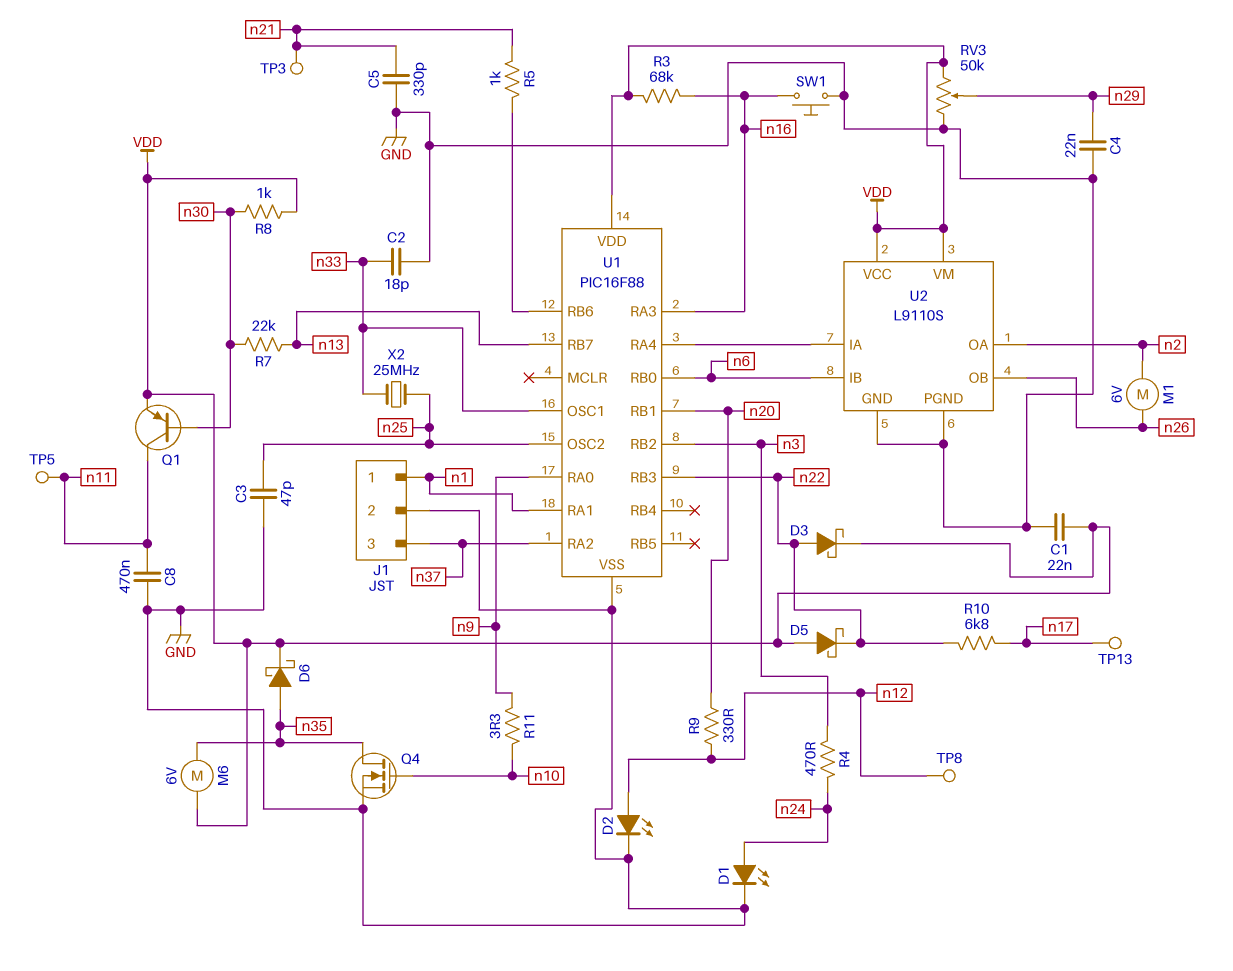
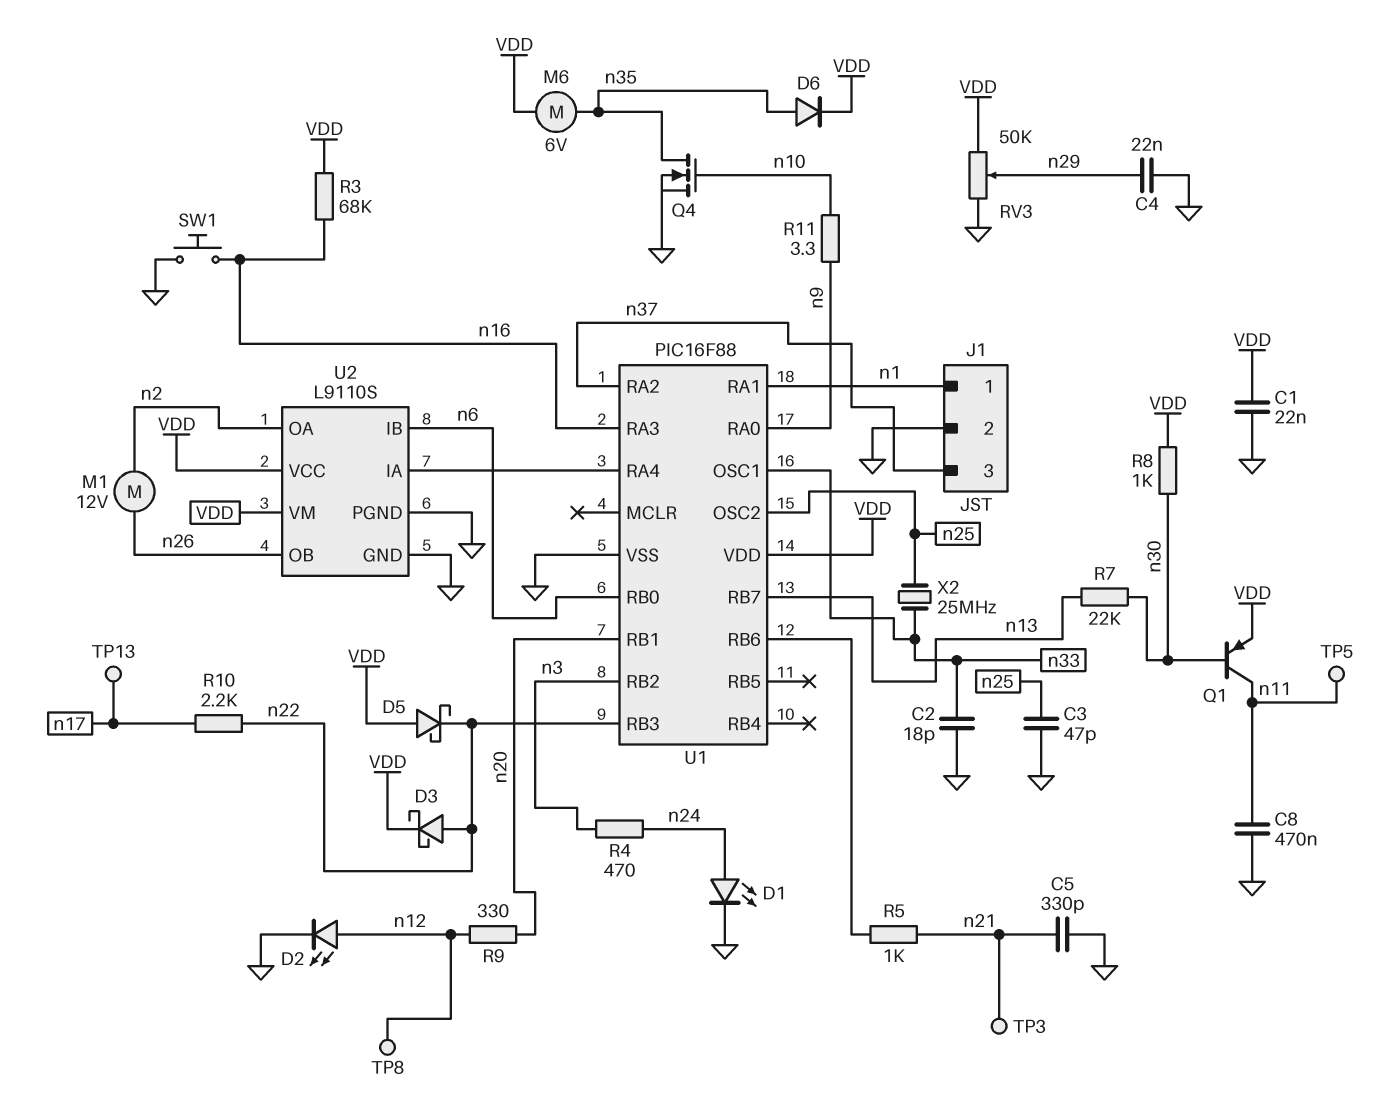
D6: schottky (A n35, K VDD) -> diode (A n35, K VDD)
M1: motor 6V (n2, n26) -> motor 12V (n2, n26)
R10: 6.8k (n17, n22) -> 2.2k (n17, n22)

